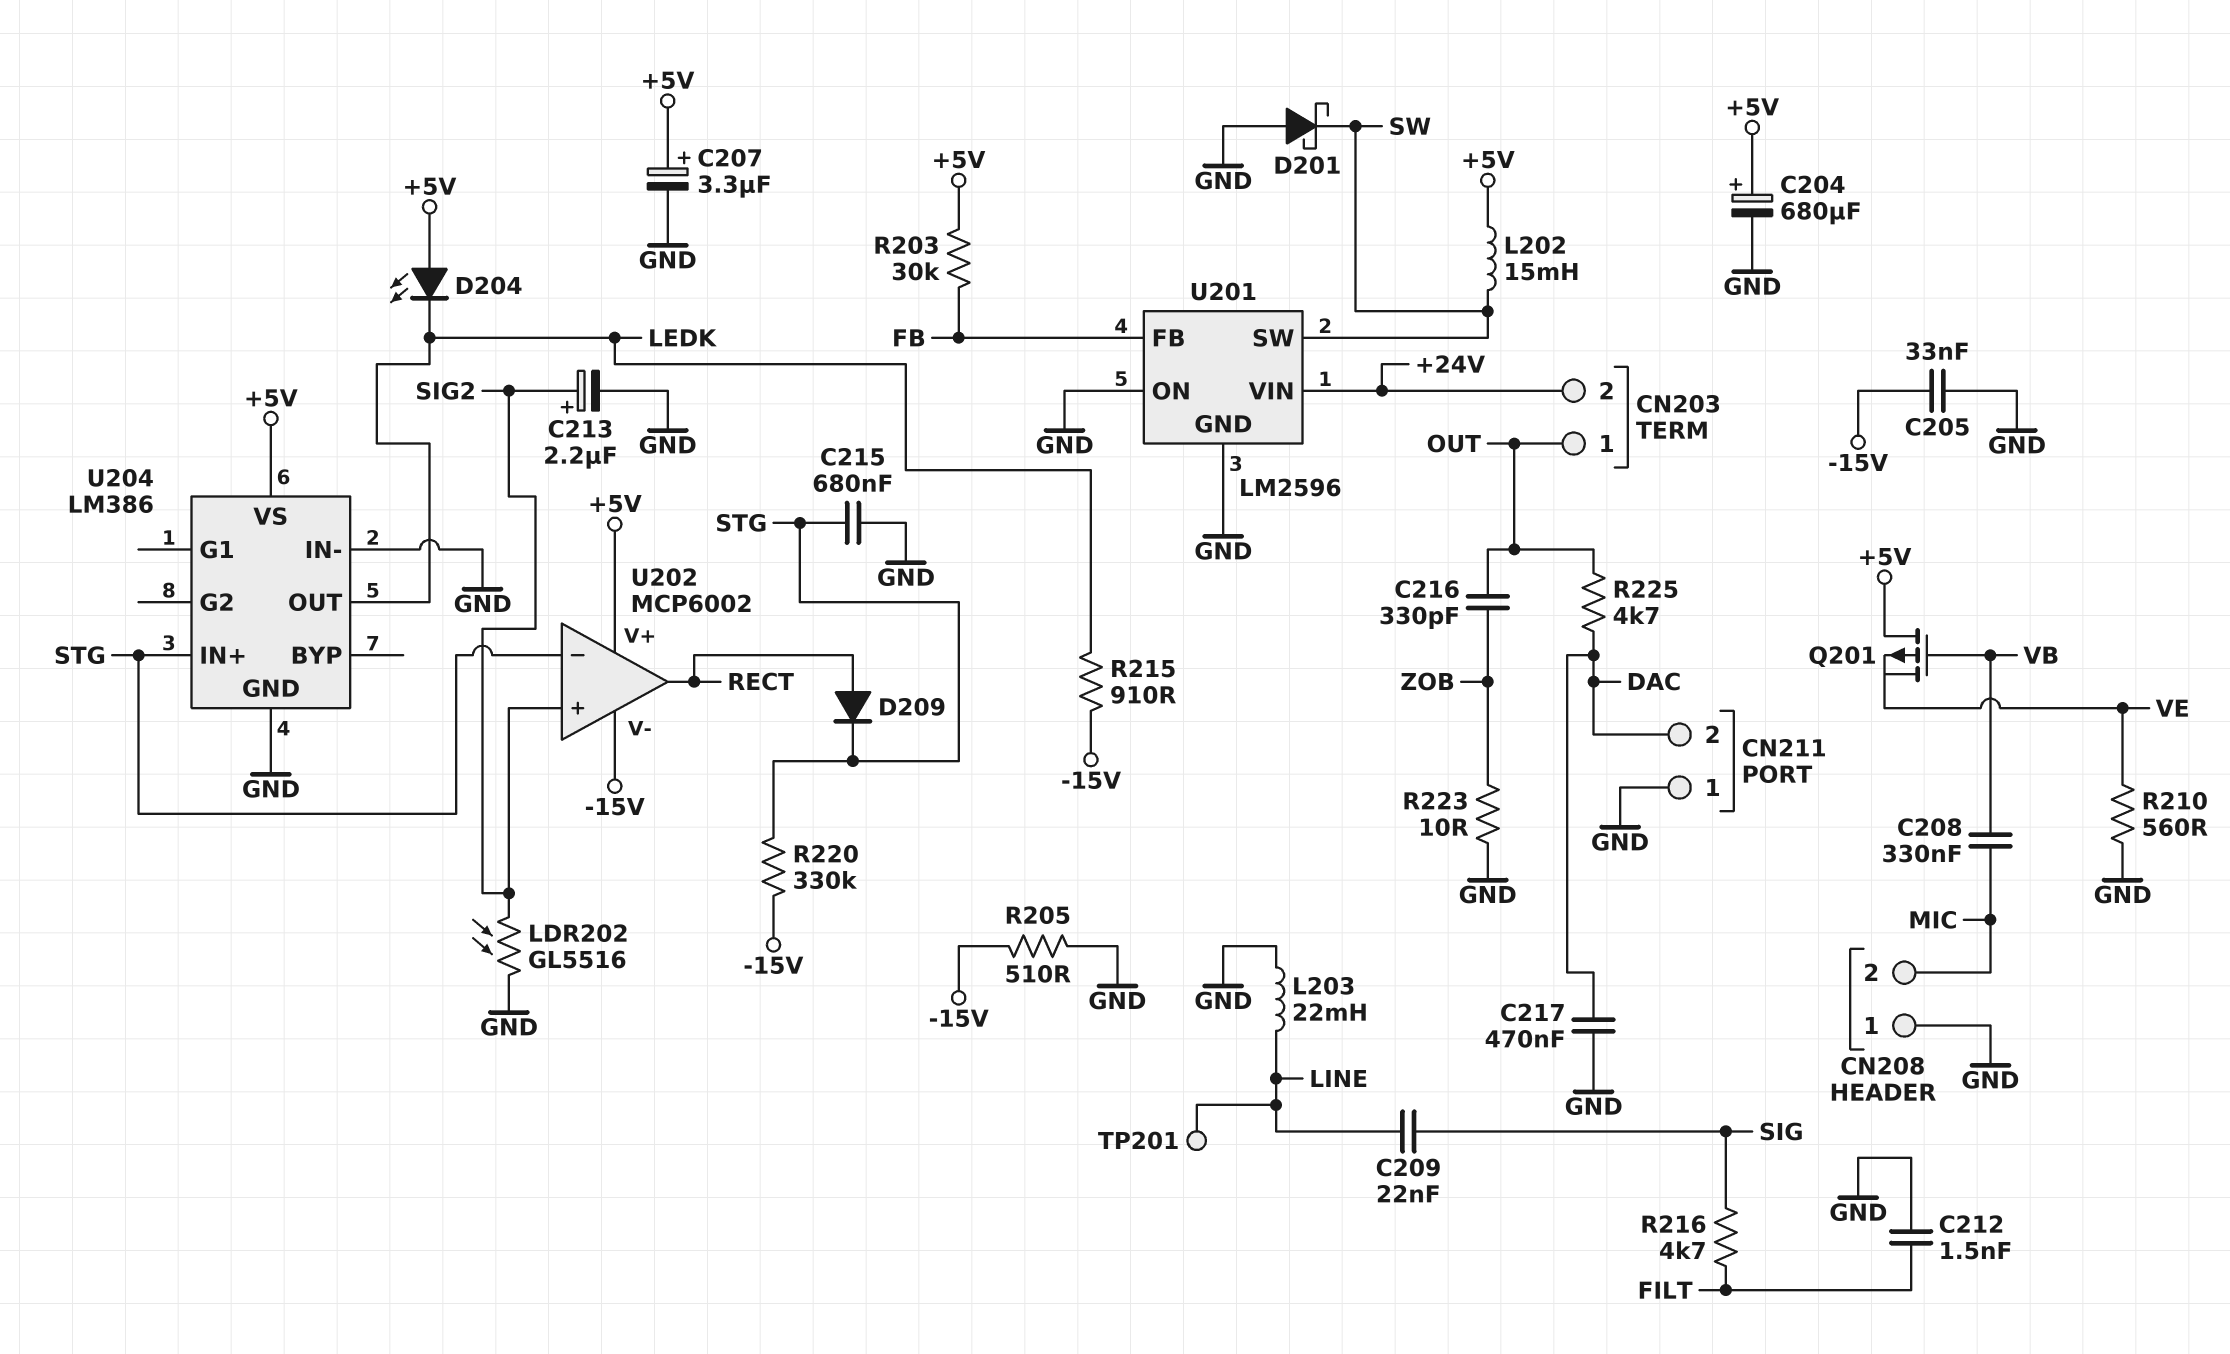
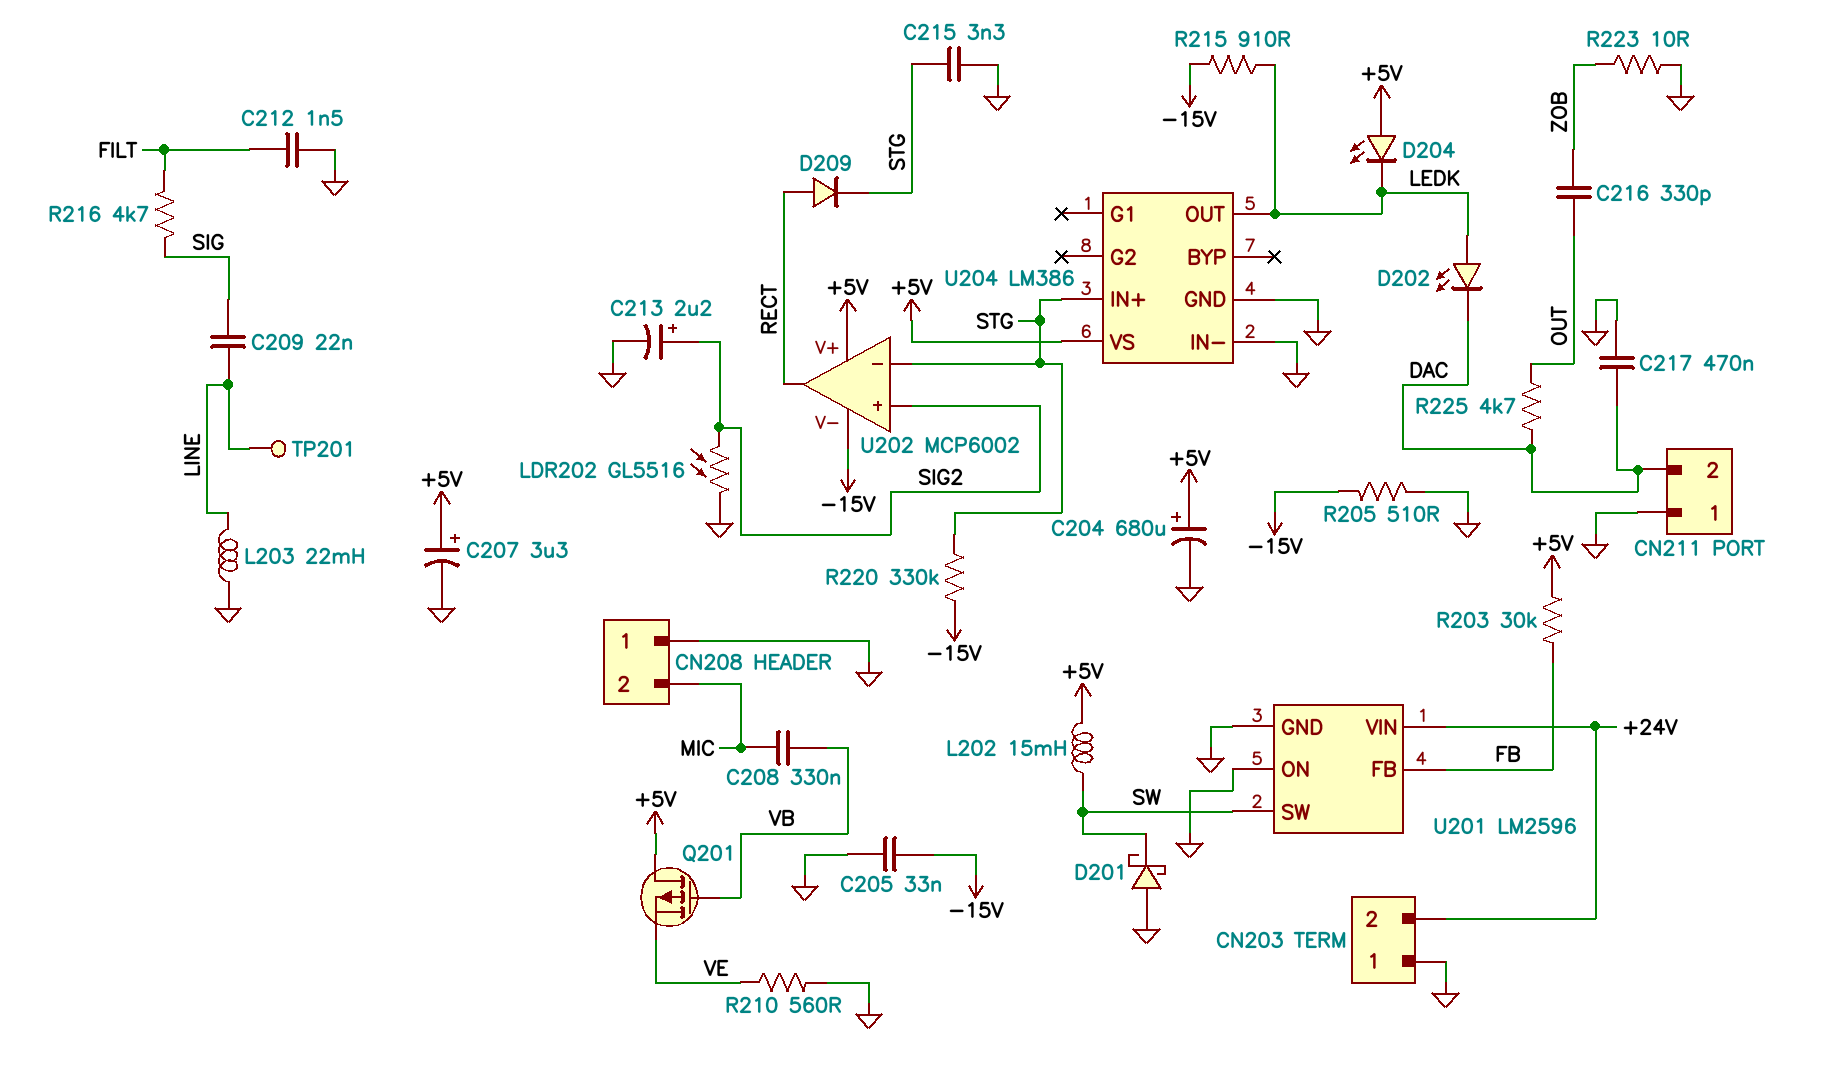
C215: 680nF (GND, STG) -> 3.3nF (GND, STG)
CN203 pin 1: OUT -> GND
D202: none -> LED (A LEDK, K DAC)

